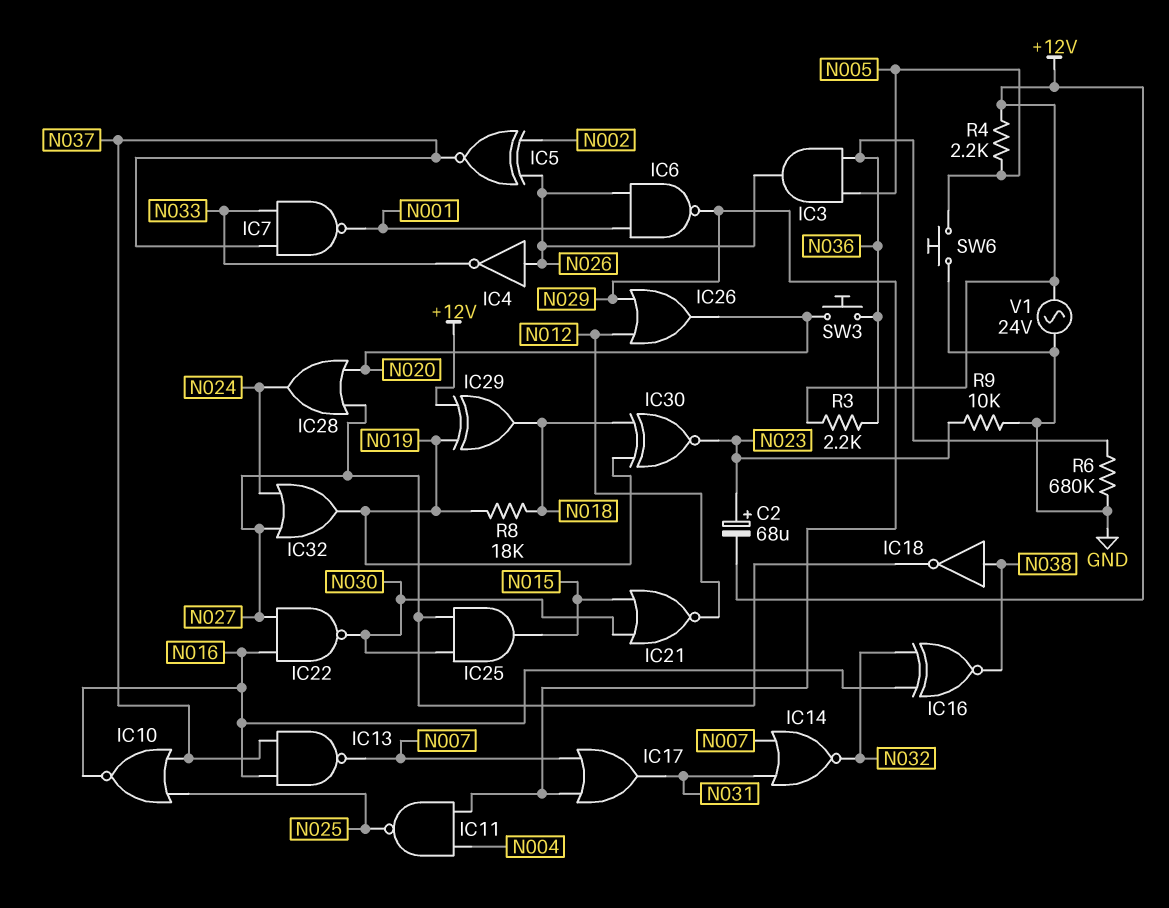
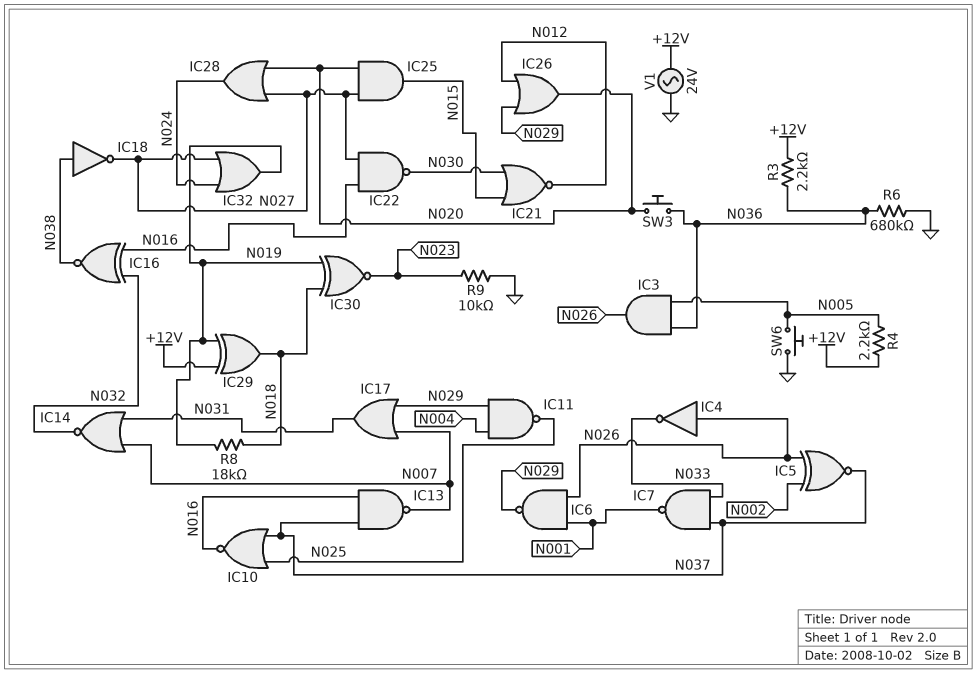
C2: 68uF (plus N023, minus +12V) -> none
IC25: AND (in N027, in N030, out N015) -> AND (in N020, in N027, out N015)

